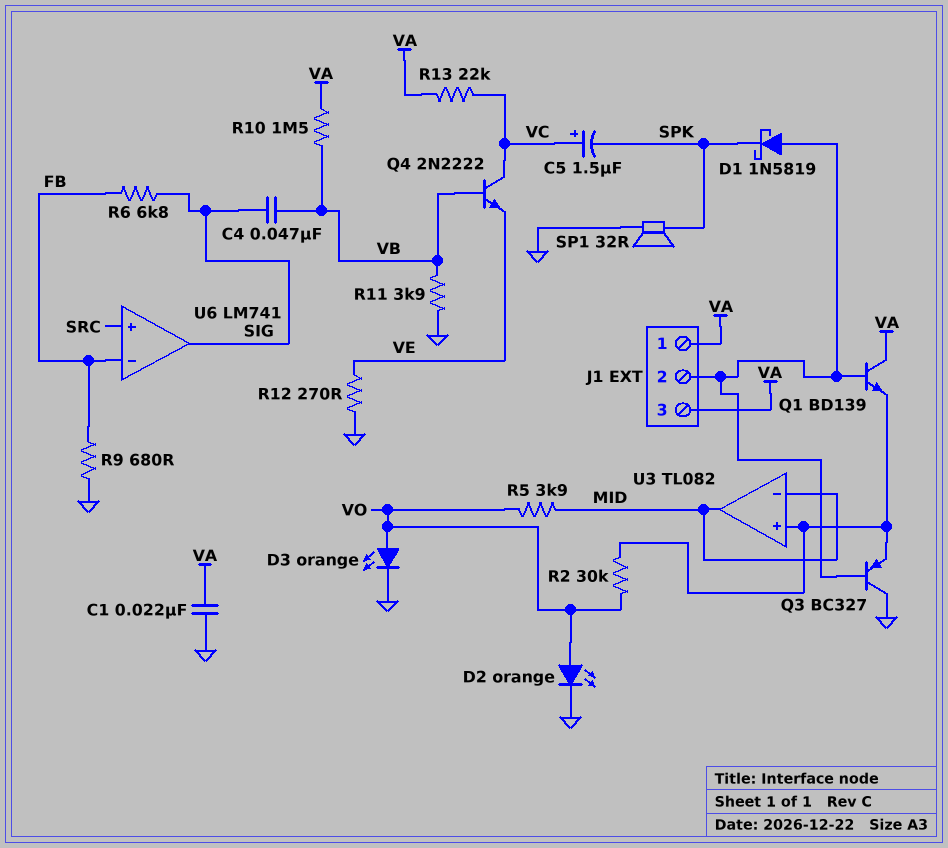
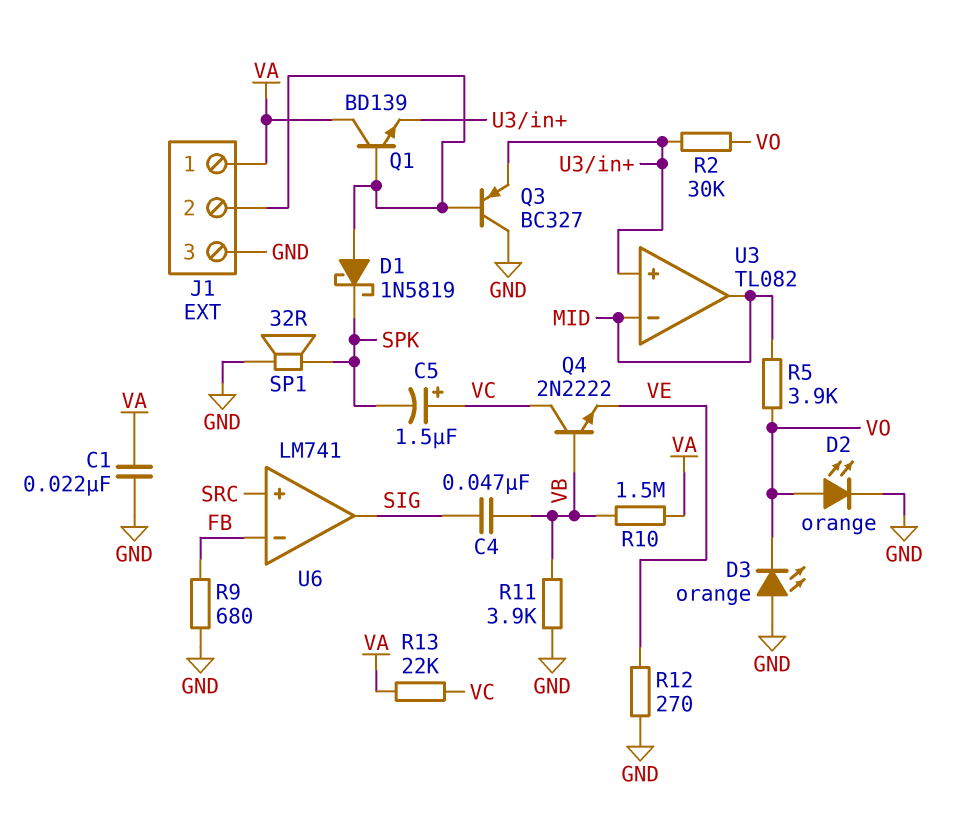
D3: LED orange (A VO, K GND) -> LED orange (A GND, K VO)
J1 pin 3: VA -> GND
R6: 6.8k (FB, SIG) -> none

